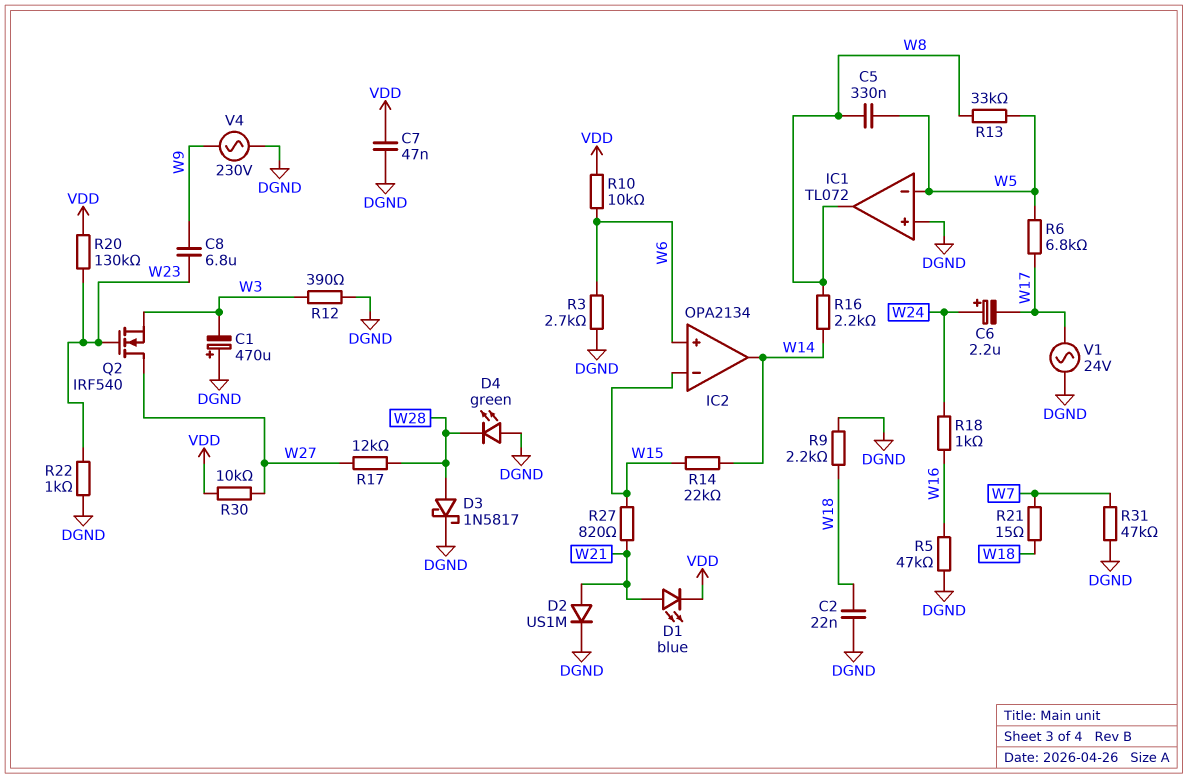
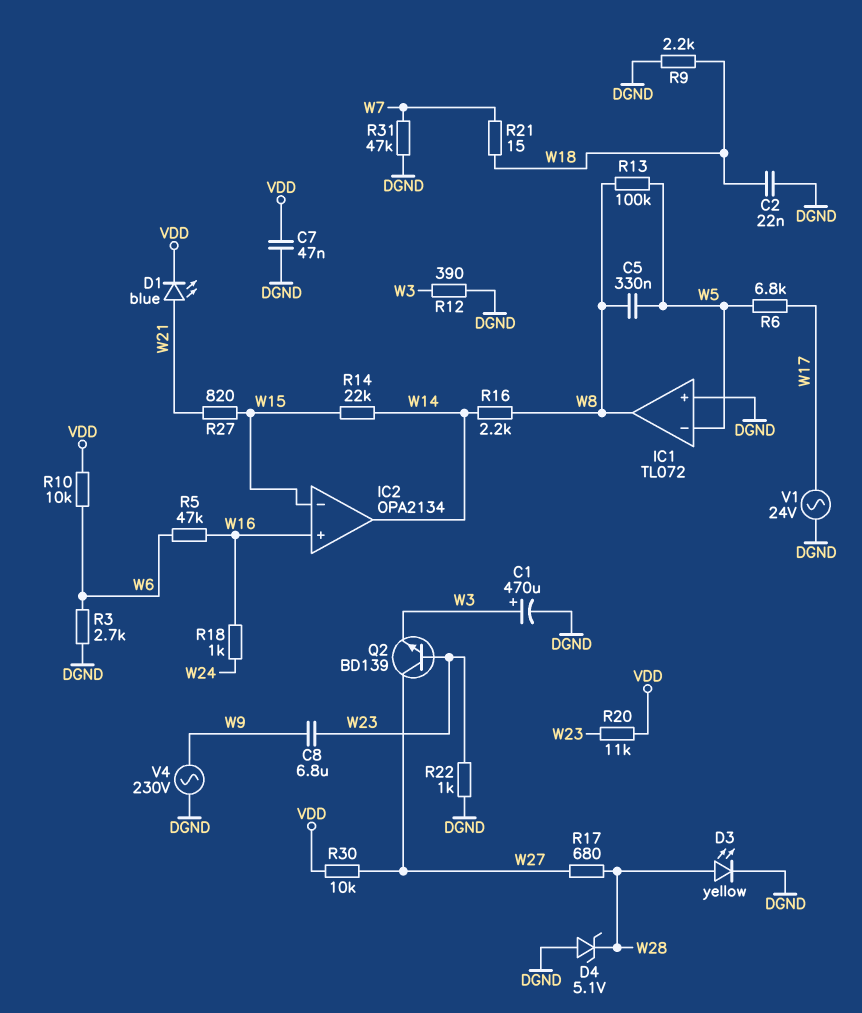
C1: 470uF (plus DGND, minus W3) -> 470uF (plus W3, minus DGND)
C6: 2.2uF (plus W24, minus W17) -> none
D2: diode US1M (A W21, K DGND) -> none
D3: schottky 1N5817 (A W28, K DGND) -> LED yellow (A W28, K DGND)
D4: LED green (A DGND, K W28) -> zener 5.1V (A DGND, K W28)
IC2 pin in+: W6 -> W16
Q2: NMOS IRF540 (G W23, D W27, S W3) -> NPN BD139 (B W23, C W27, E W3)
R5: 47k (DGND, W16) -> 47k (W6, W16)
R13: 33k (W5, W8) -> 100k (W5, W8)
R17: 12k (W27, W28) -> 680 (W27, W28)
R20: 130k (VDD, W23) -> 11k (VDD, W23)

